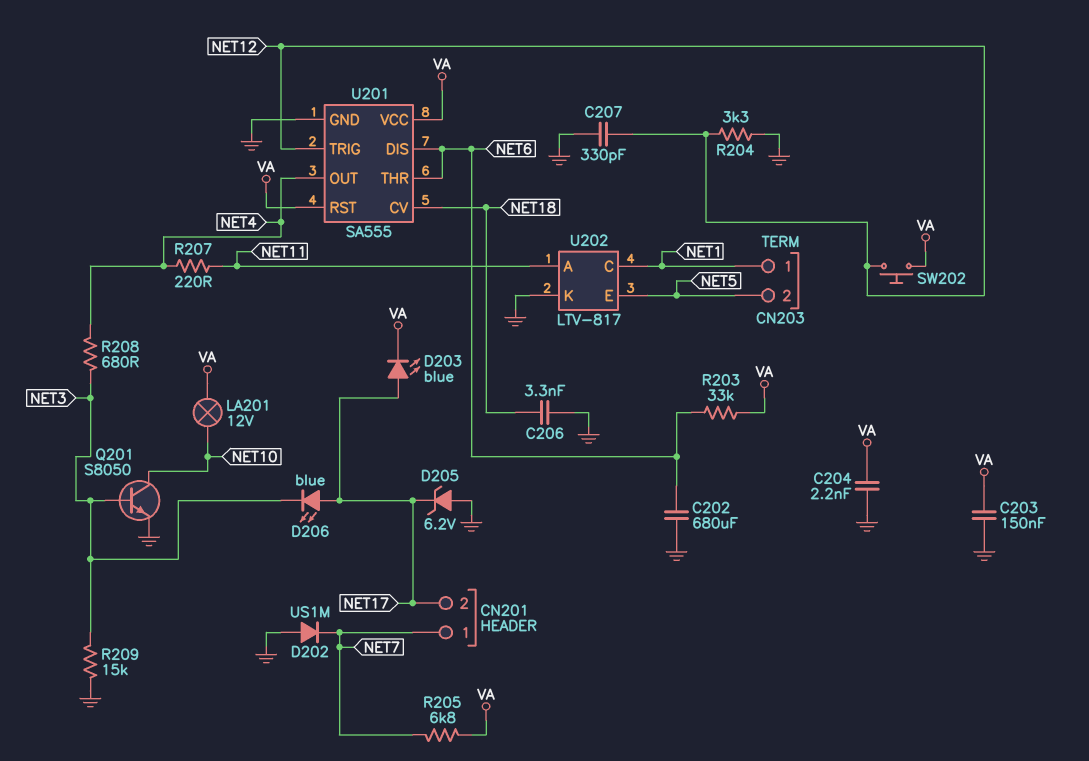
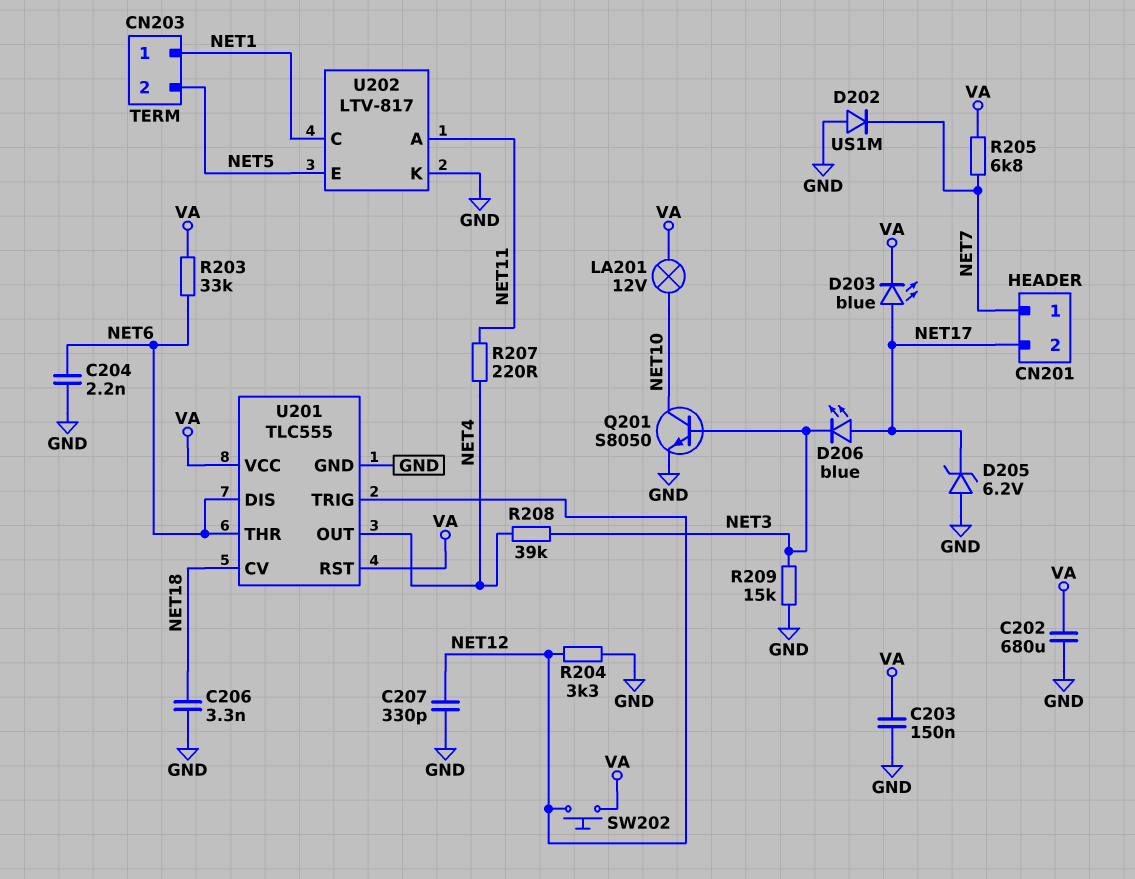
C202: 680uF (GND, NET6) -> 680uF (GND, VA)
C204: 2.2nF (GND, VA) -> 2.2nF (GND, NET6)
R208: 680 (NET3, NET4) -> 39k (NET3, NET4)
U201: SA555 -> TLC555

